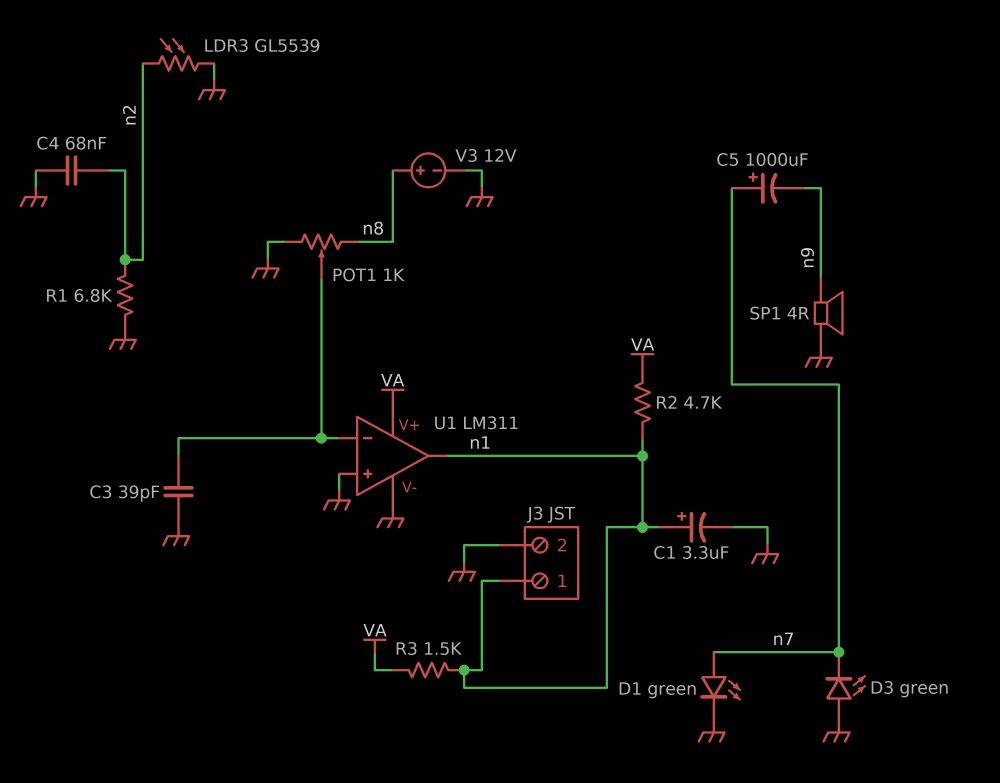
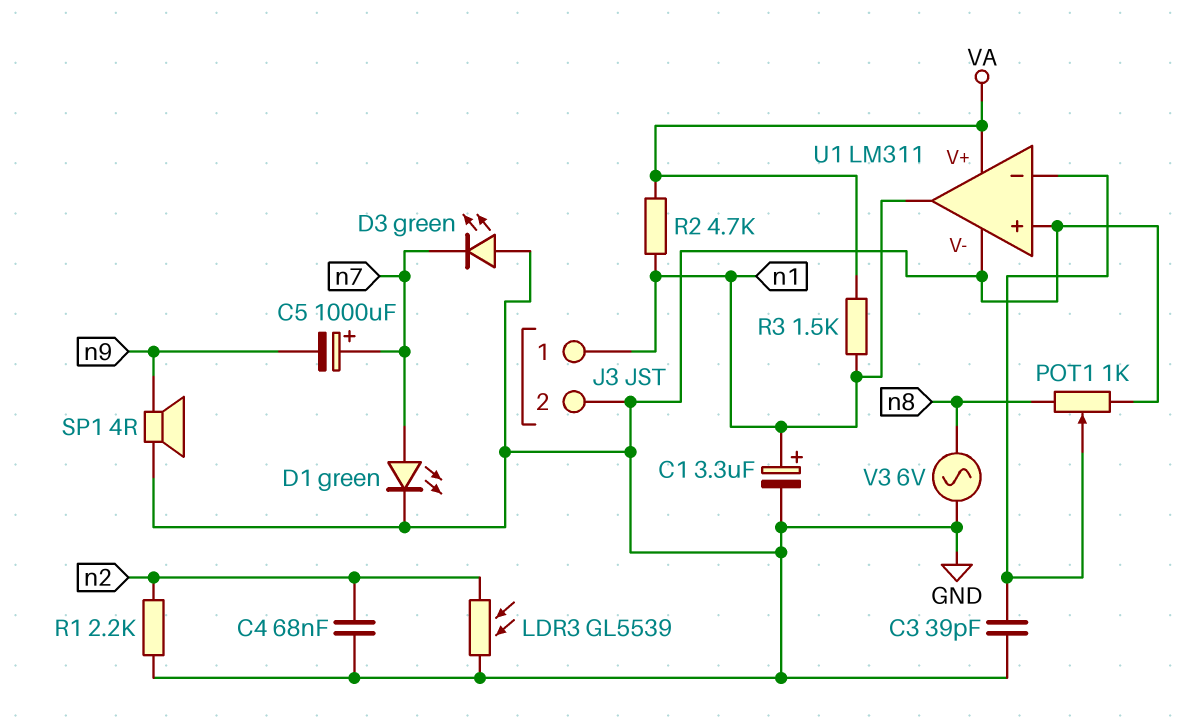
R1: 6.8k (GND, n2) -> 2.2k (GND, n2)
V3: 12V (plus n8, minus GND) -> AC 6V (GND, n8)

